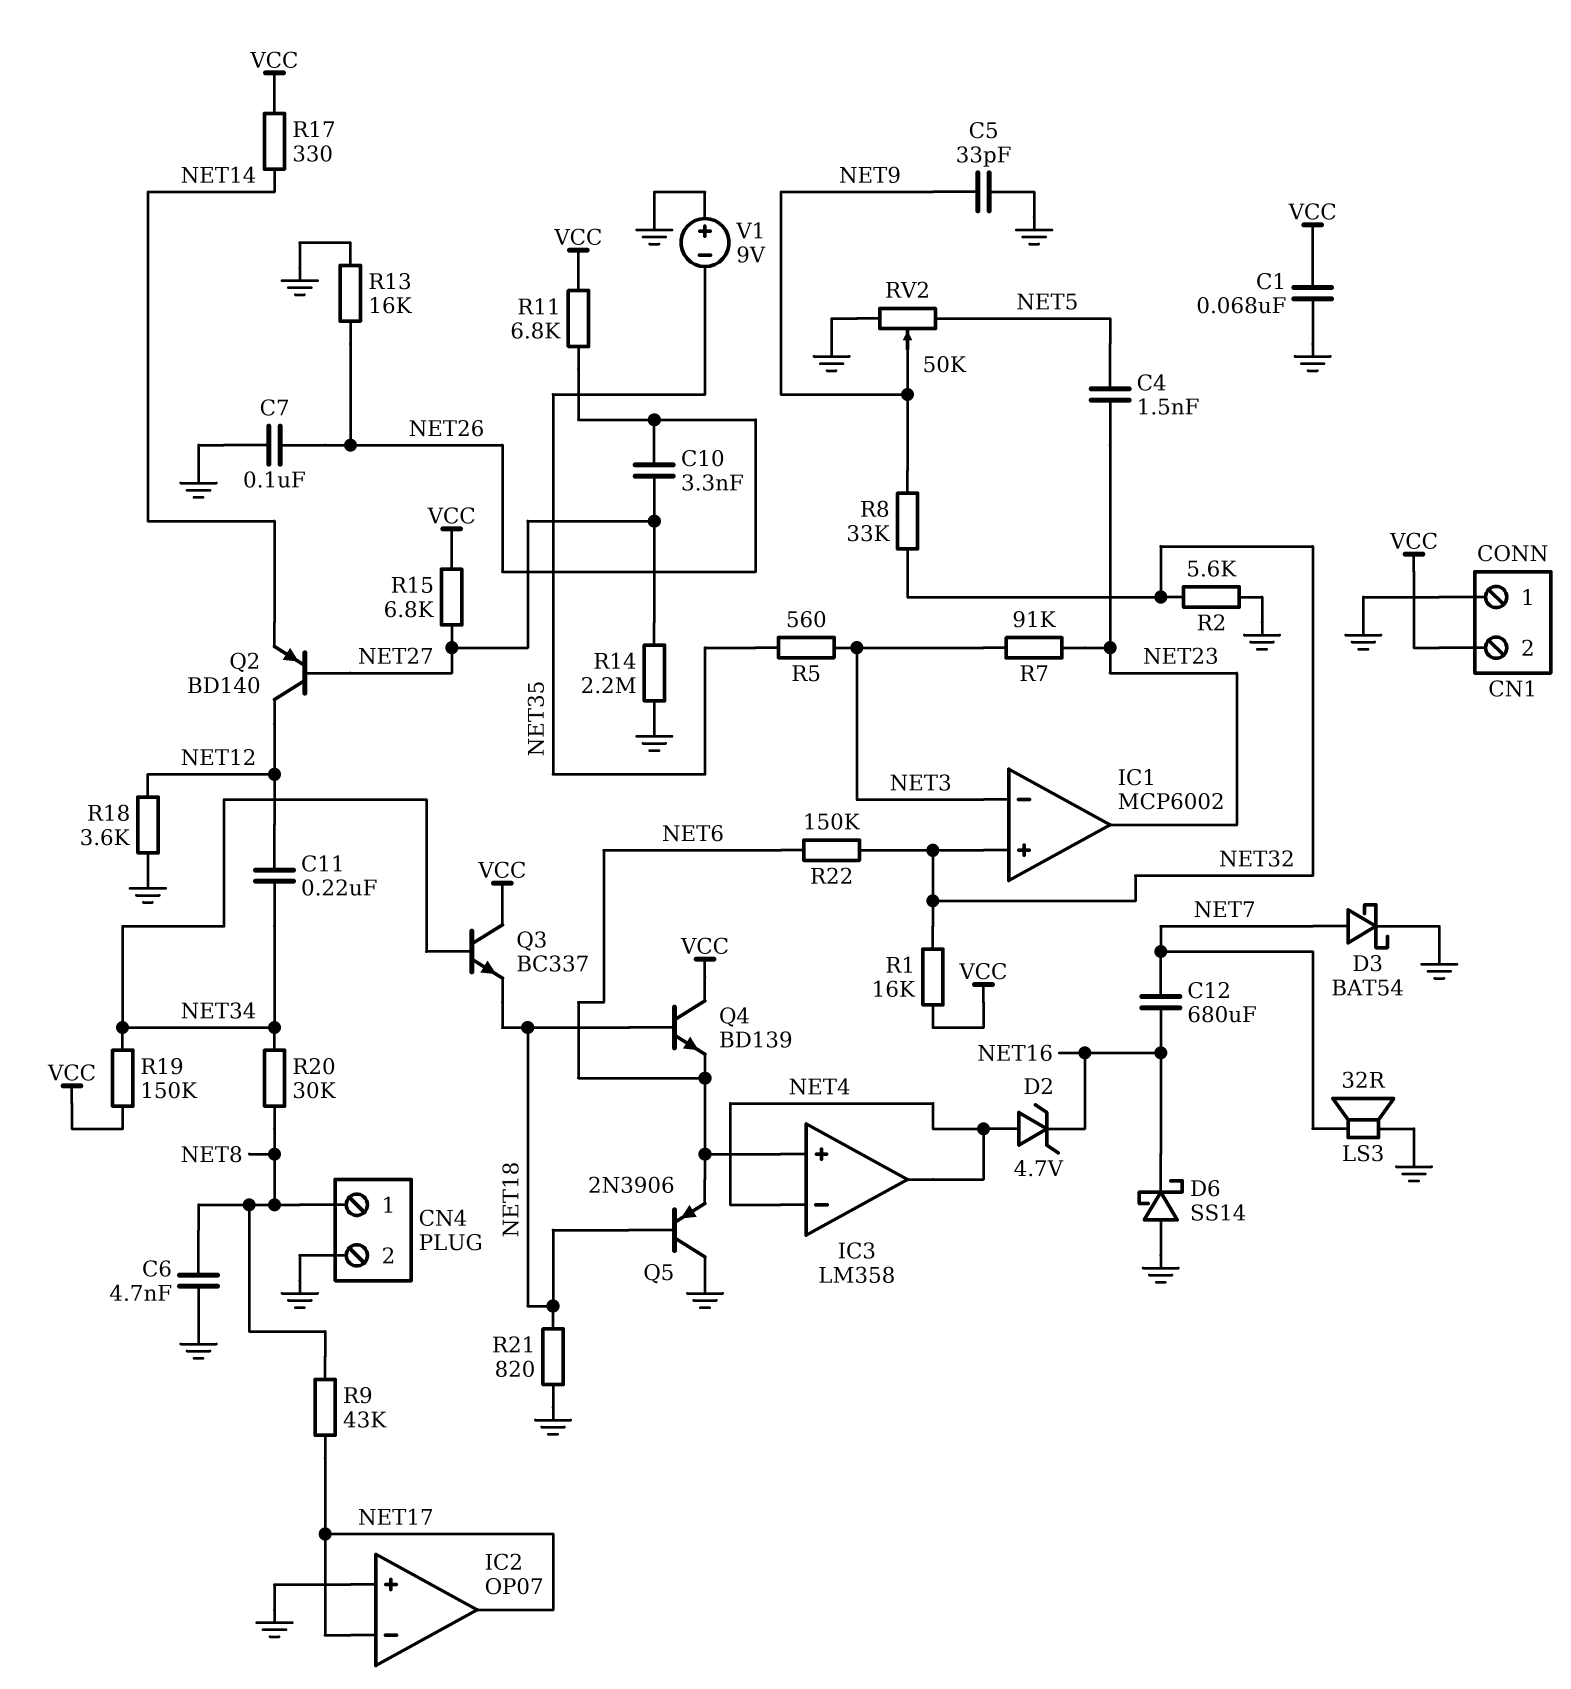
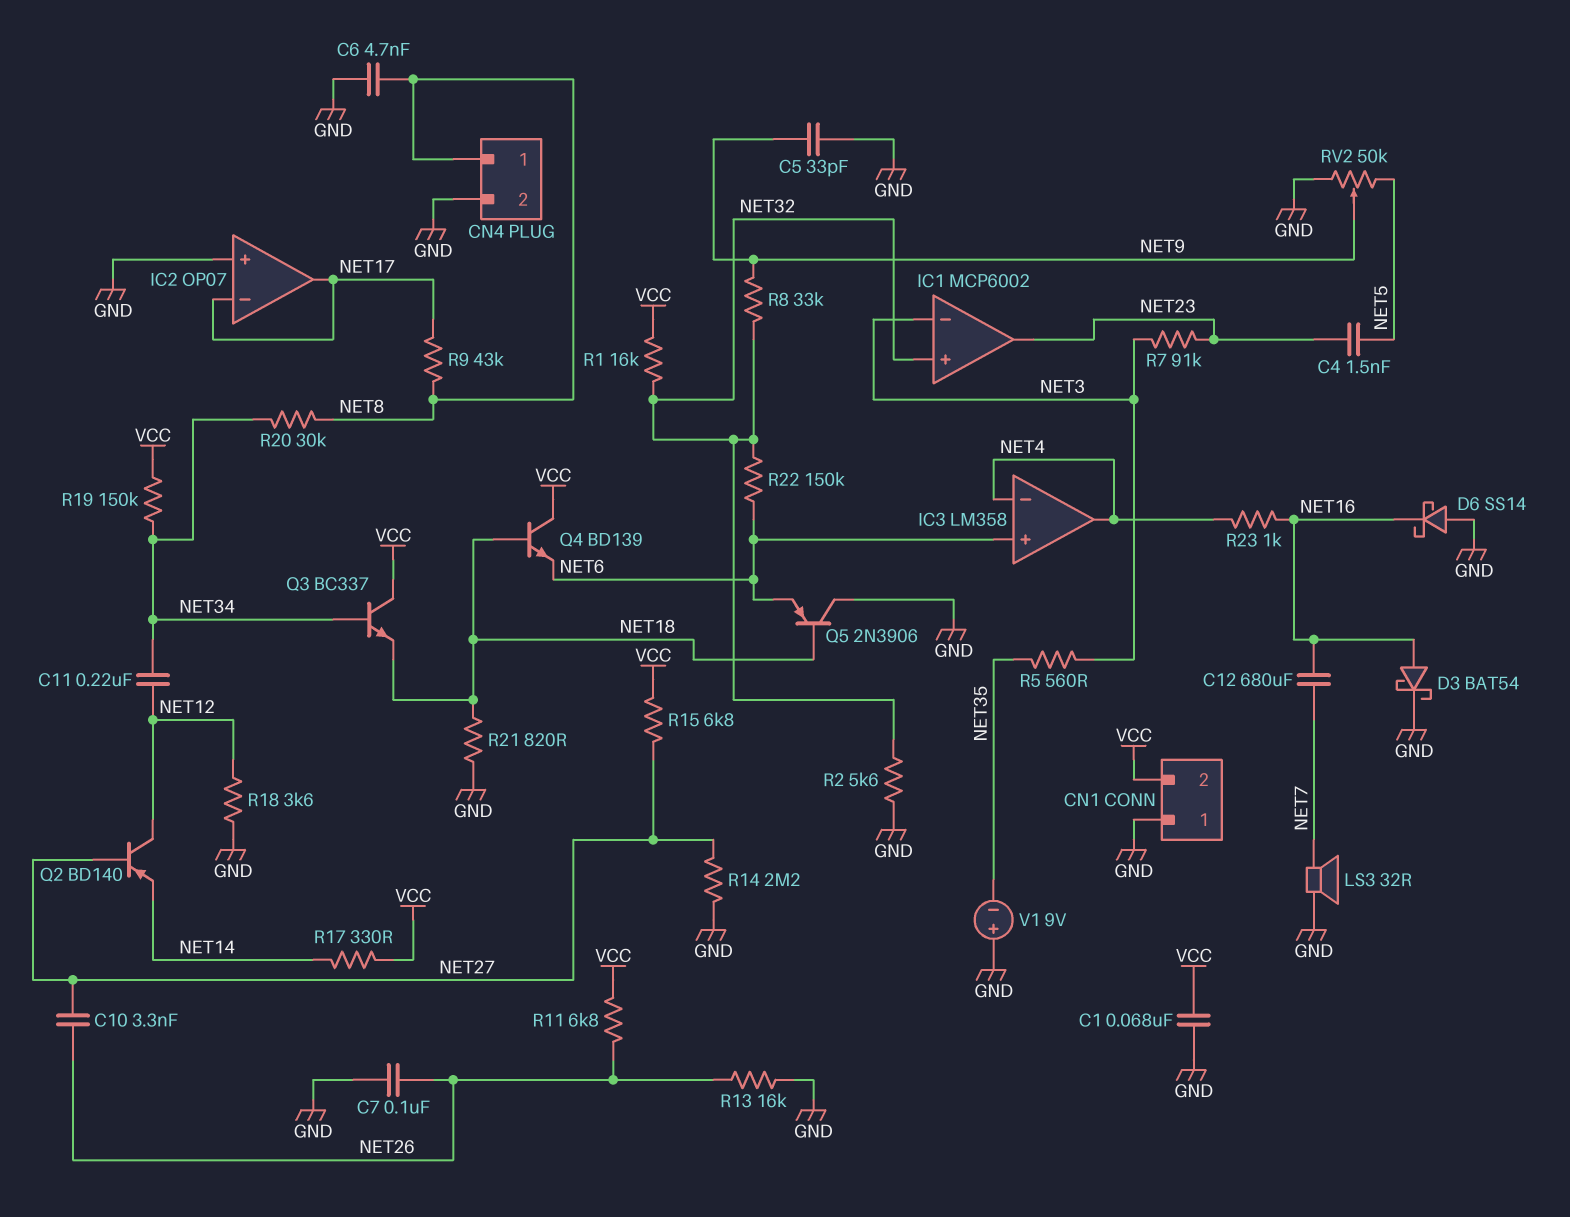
D2: zener 4.7V (A NET4, K NET16) -> none
D3: schottky BAT54 (A NET7, K GND) -> schottky BAT54 (A NET16, K GND)
R23: none -> 1k (NET4, NET16)

